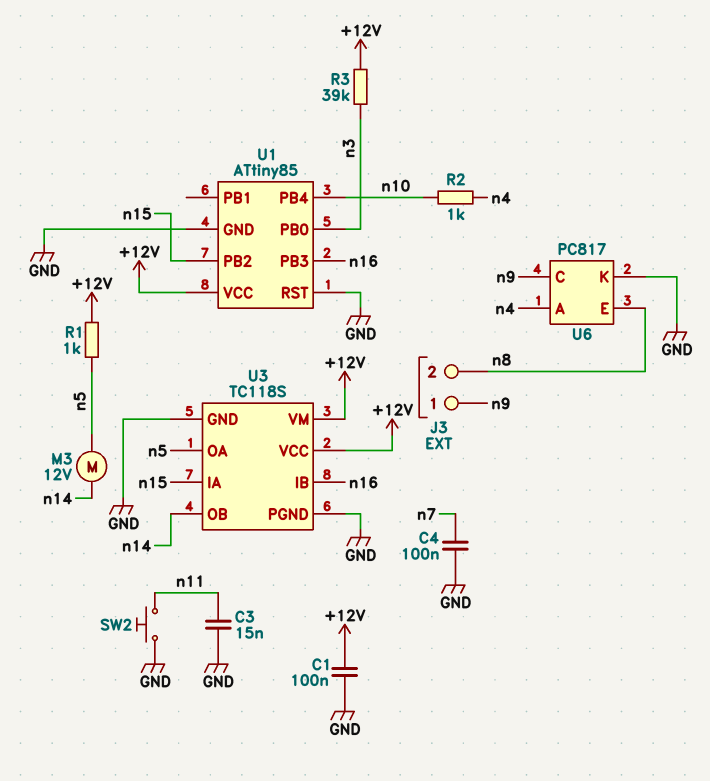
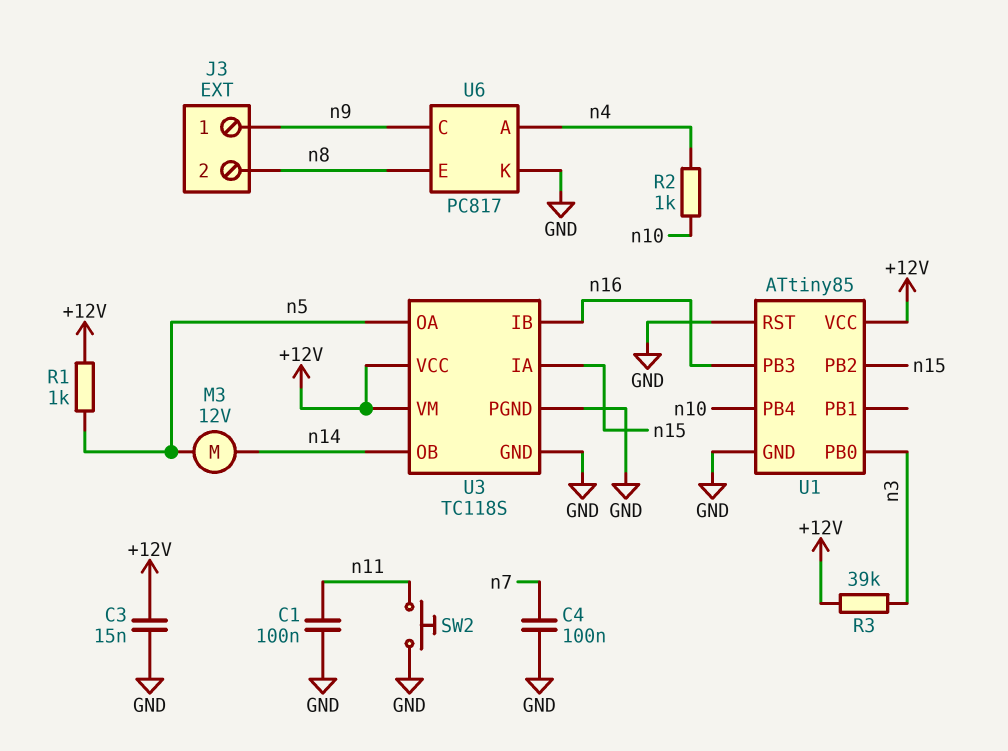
C1: 100nF (+12V, GND) -> 100nF (GND, n11)
C3: 15nF (GND, n11) -> 15nF (+12V, GND)

